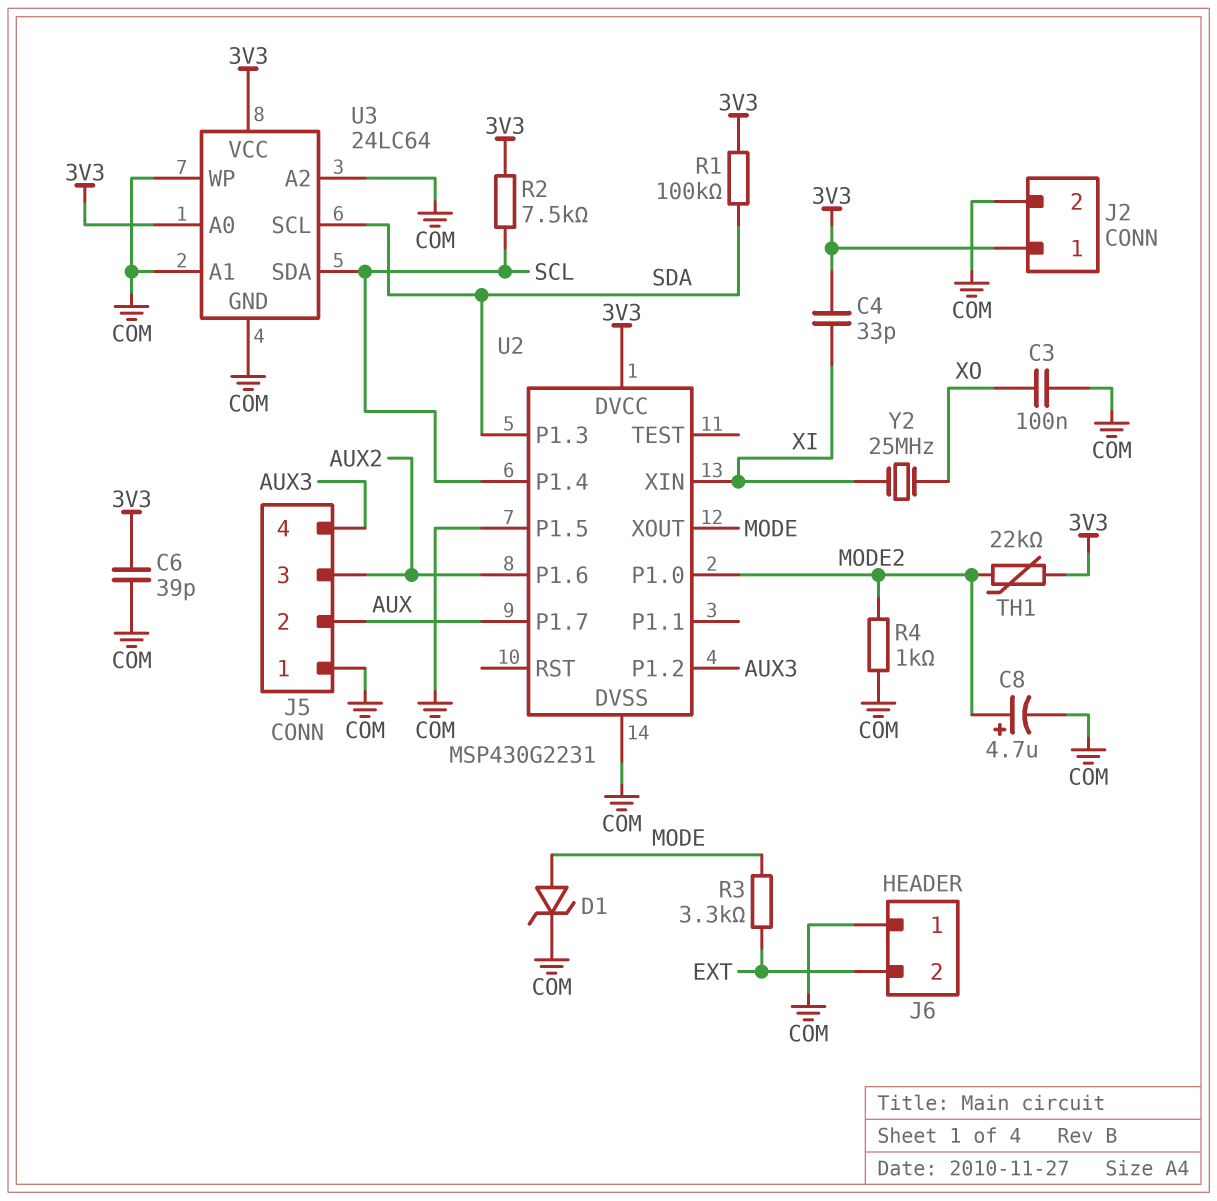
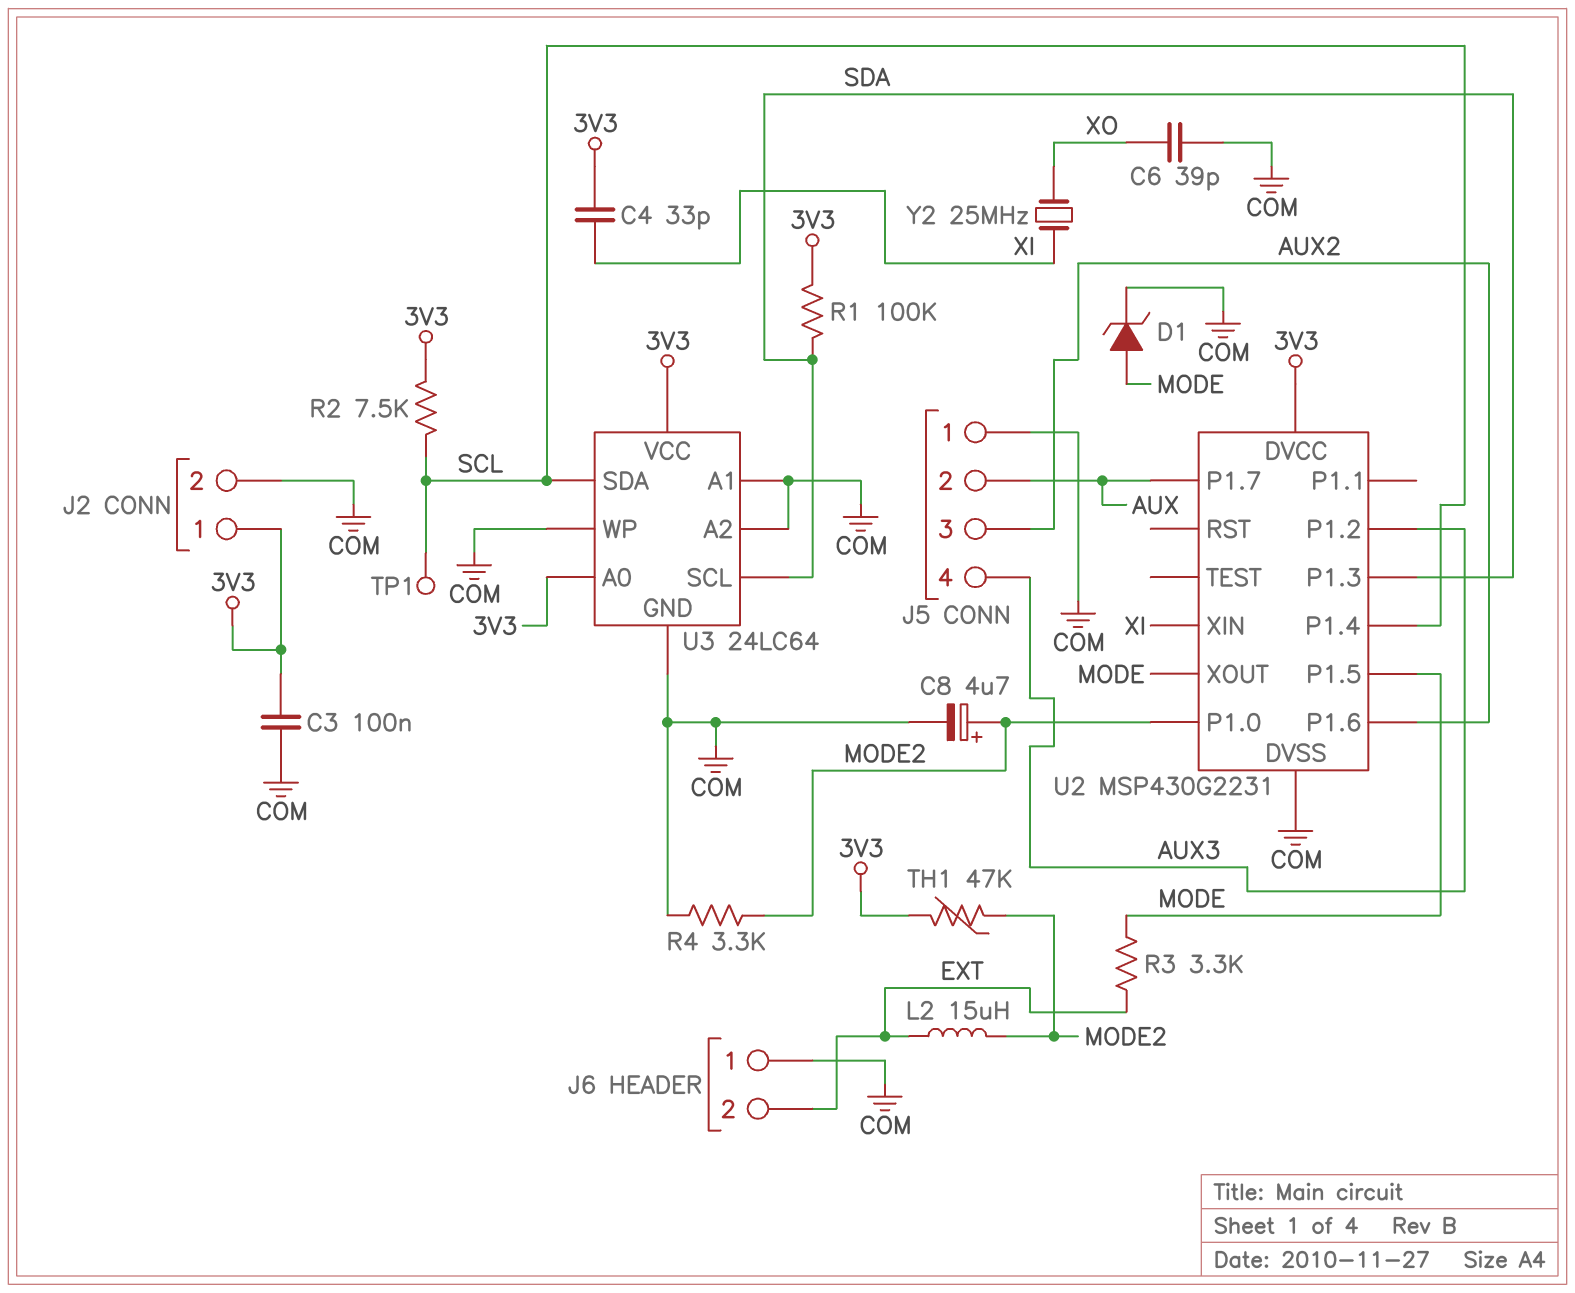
C3: 100nF (COM, XO) -> 100nF (3V3, COM)
C6: 39pF (3V3, COM) -> 39pF (COM, XO)
L2: none -> 15uH (EXT, MODE2)
R4: 1k (COM, MODE2) -> 3.3k (COM, MODE2)
TH1: 22k (3V3, MODE2) -> 47k (3V3, MODE2)
TP1: none -> test point (SCL)
U2 pin P1.5: COM -> MODE

